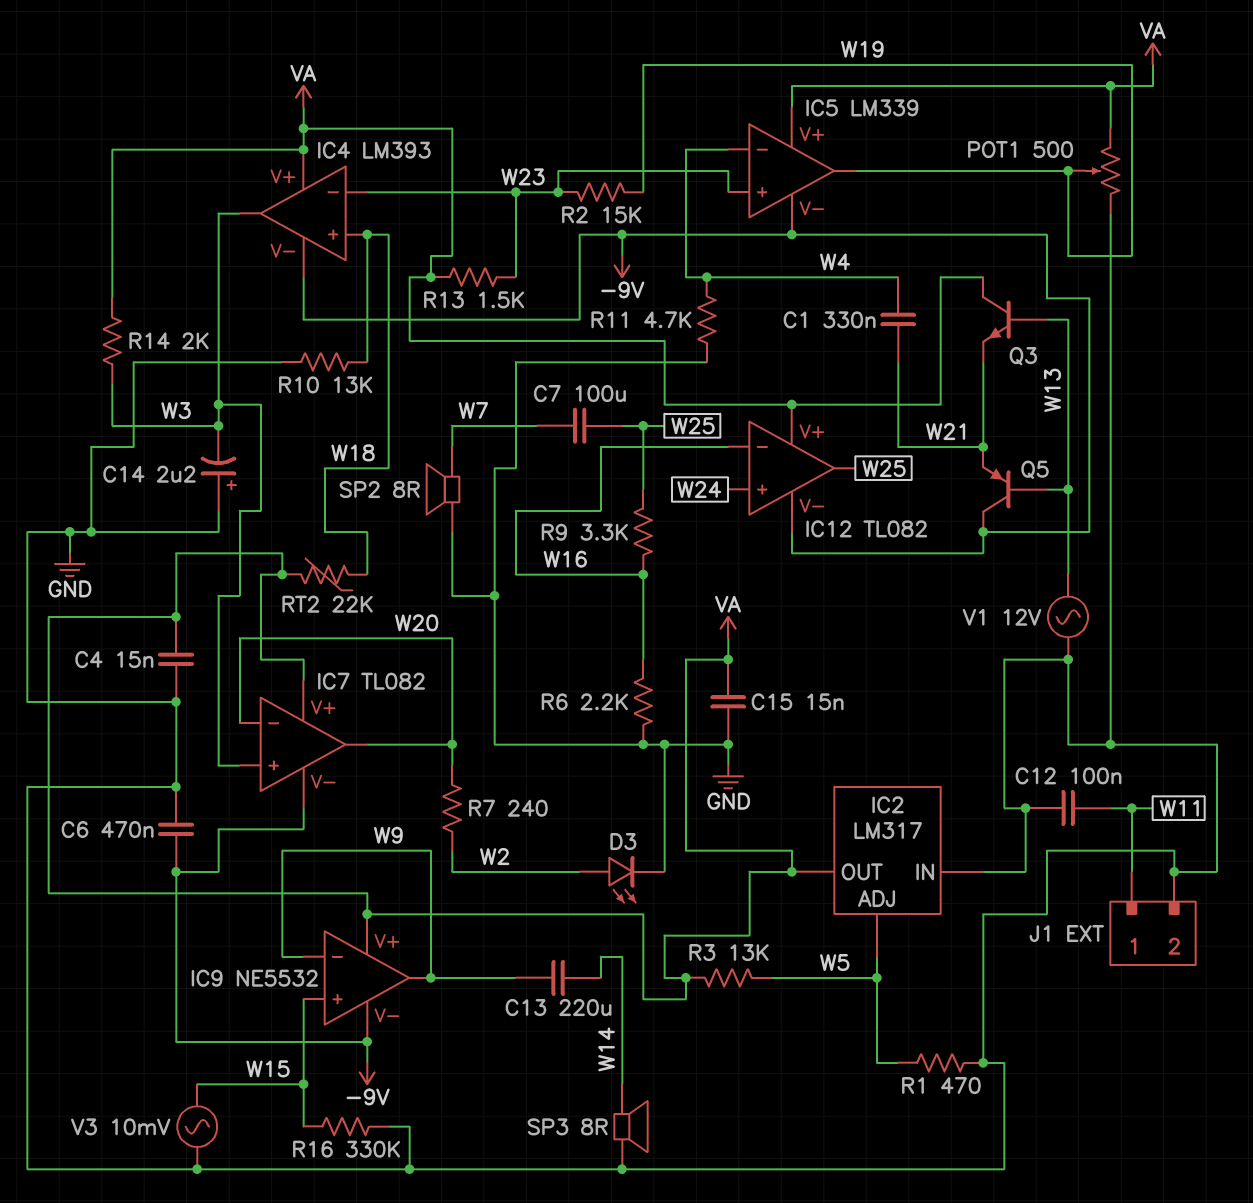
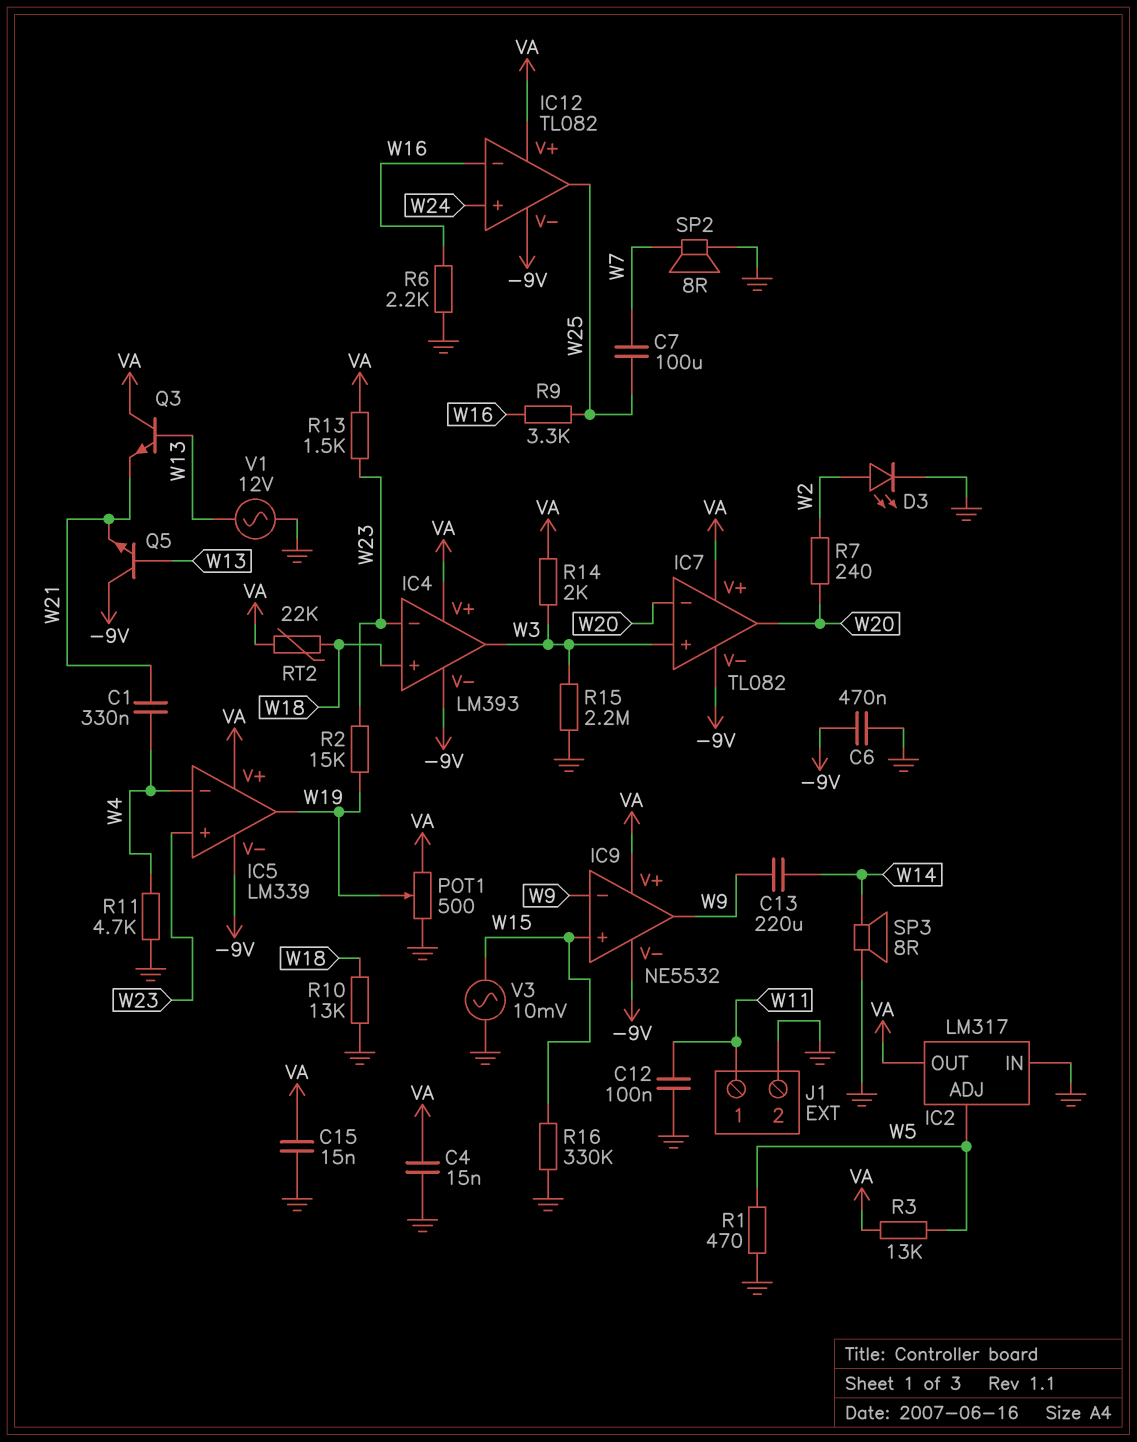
C14: 2.2uF (plus GND, minus W3) -> none
Q5: PNP (B W13, C -9V, E W21) -> NPN (B W13, C -9V, E W21)
R15: none -> 2.2M (GND, W3)

